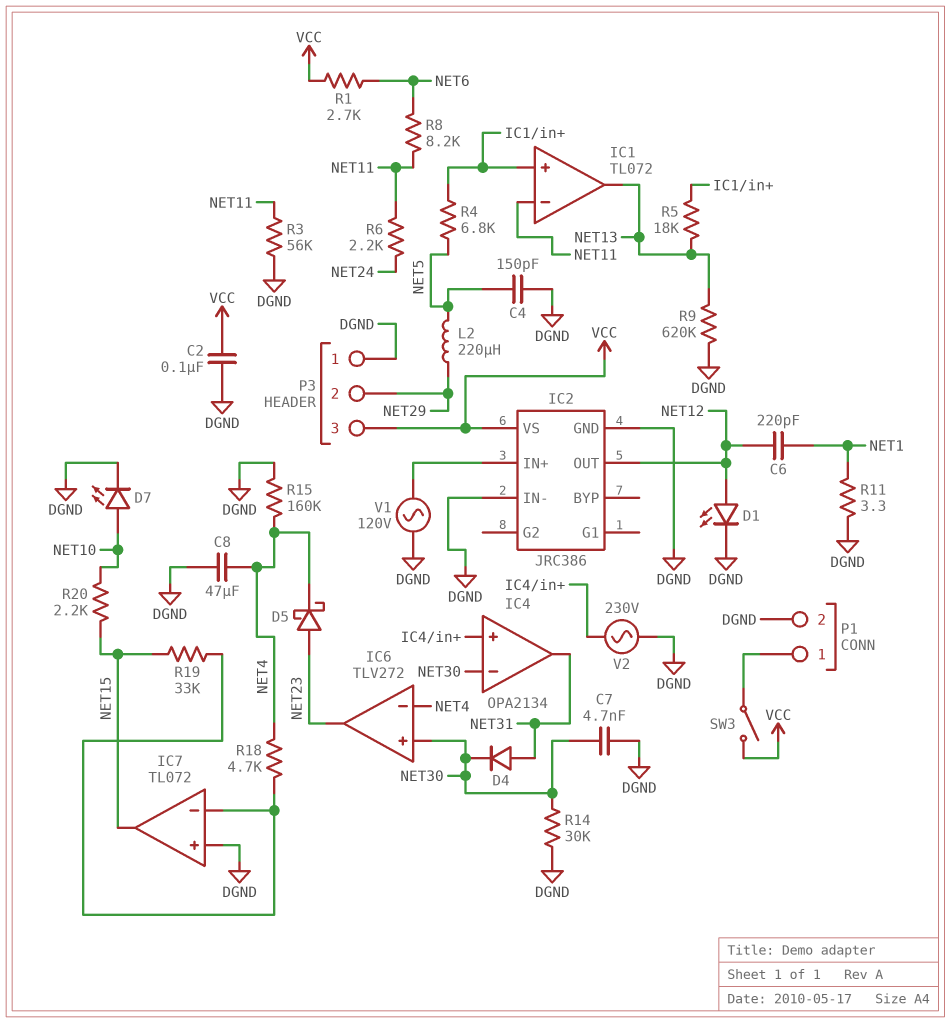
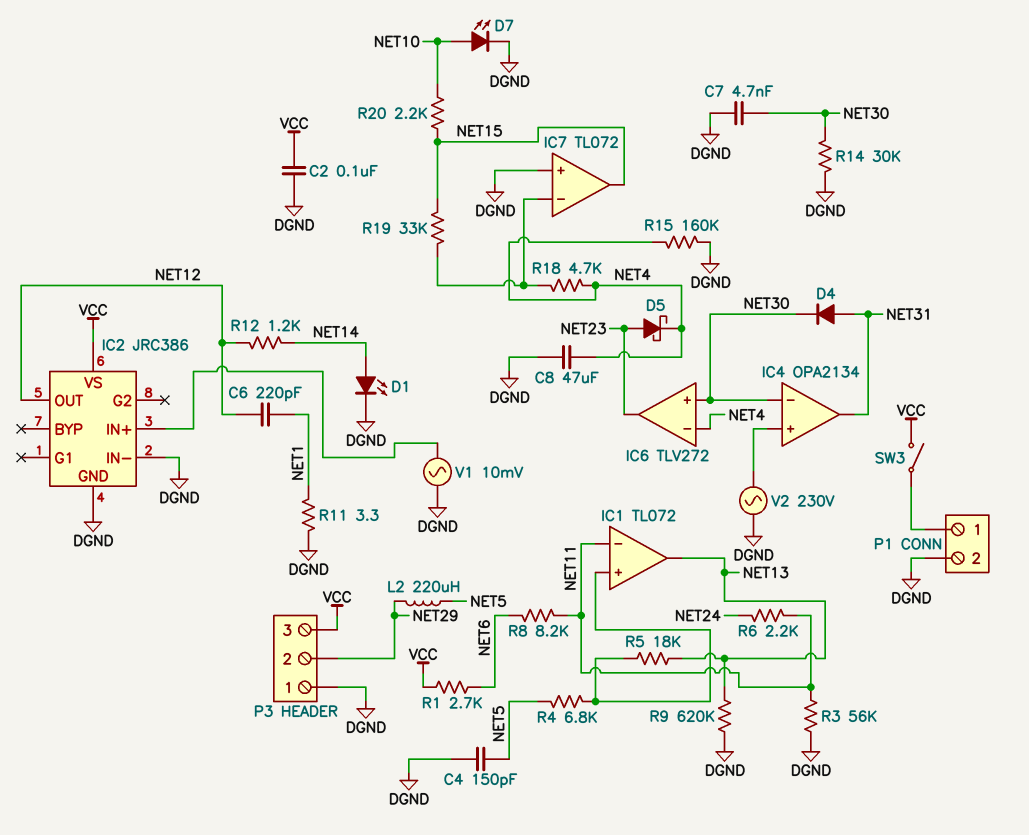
D1: LED (A NET12, K DGND) -> LED (A NET14, K DGND)
R12: none -> 1.2k (NET12, NET14)
V1: AC 120V (DGND, IC2/IN+) -> AC 10mV (DGND, IC2/IN+)

